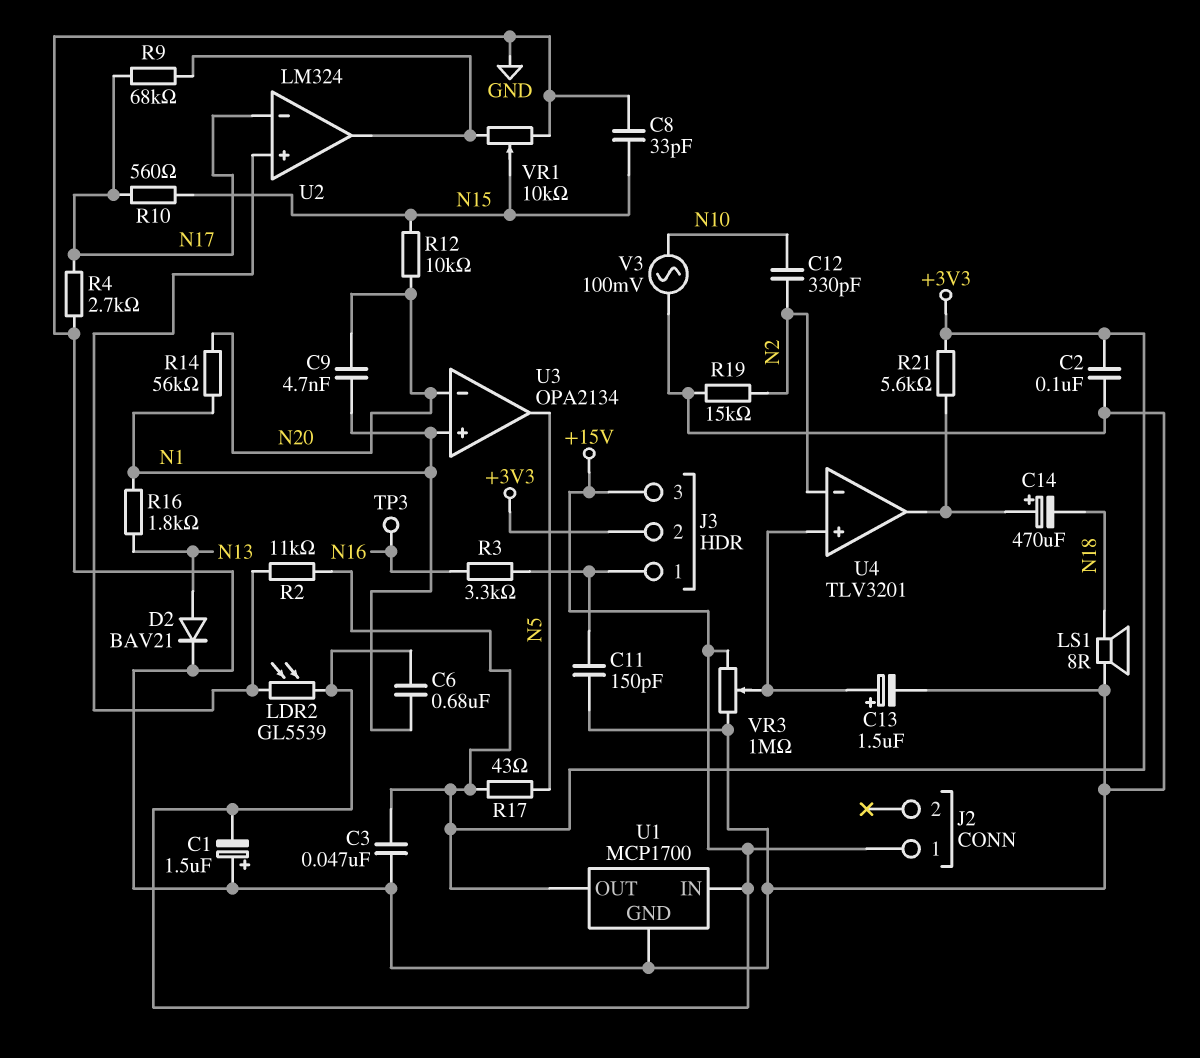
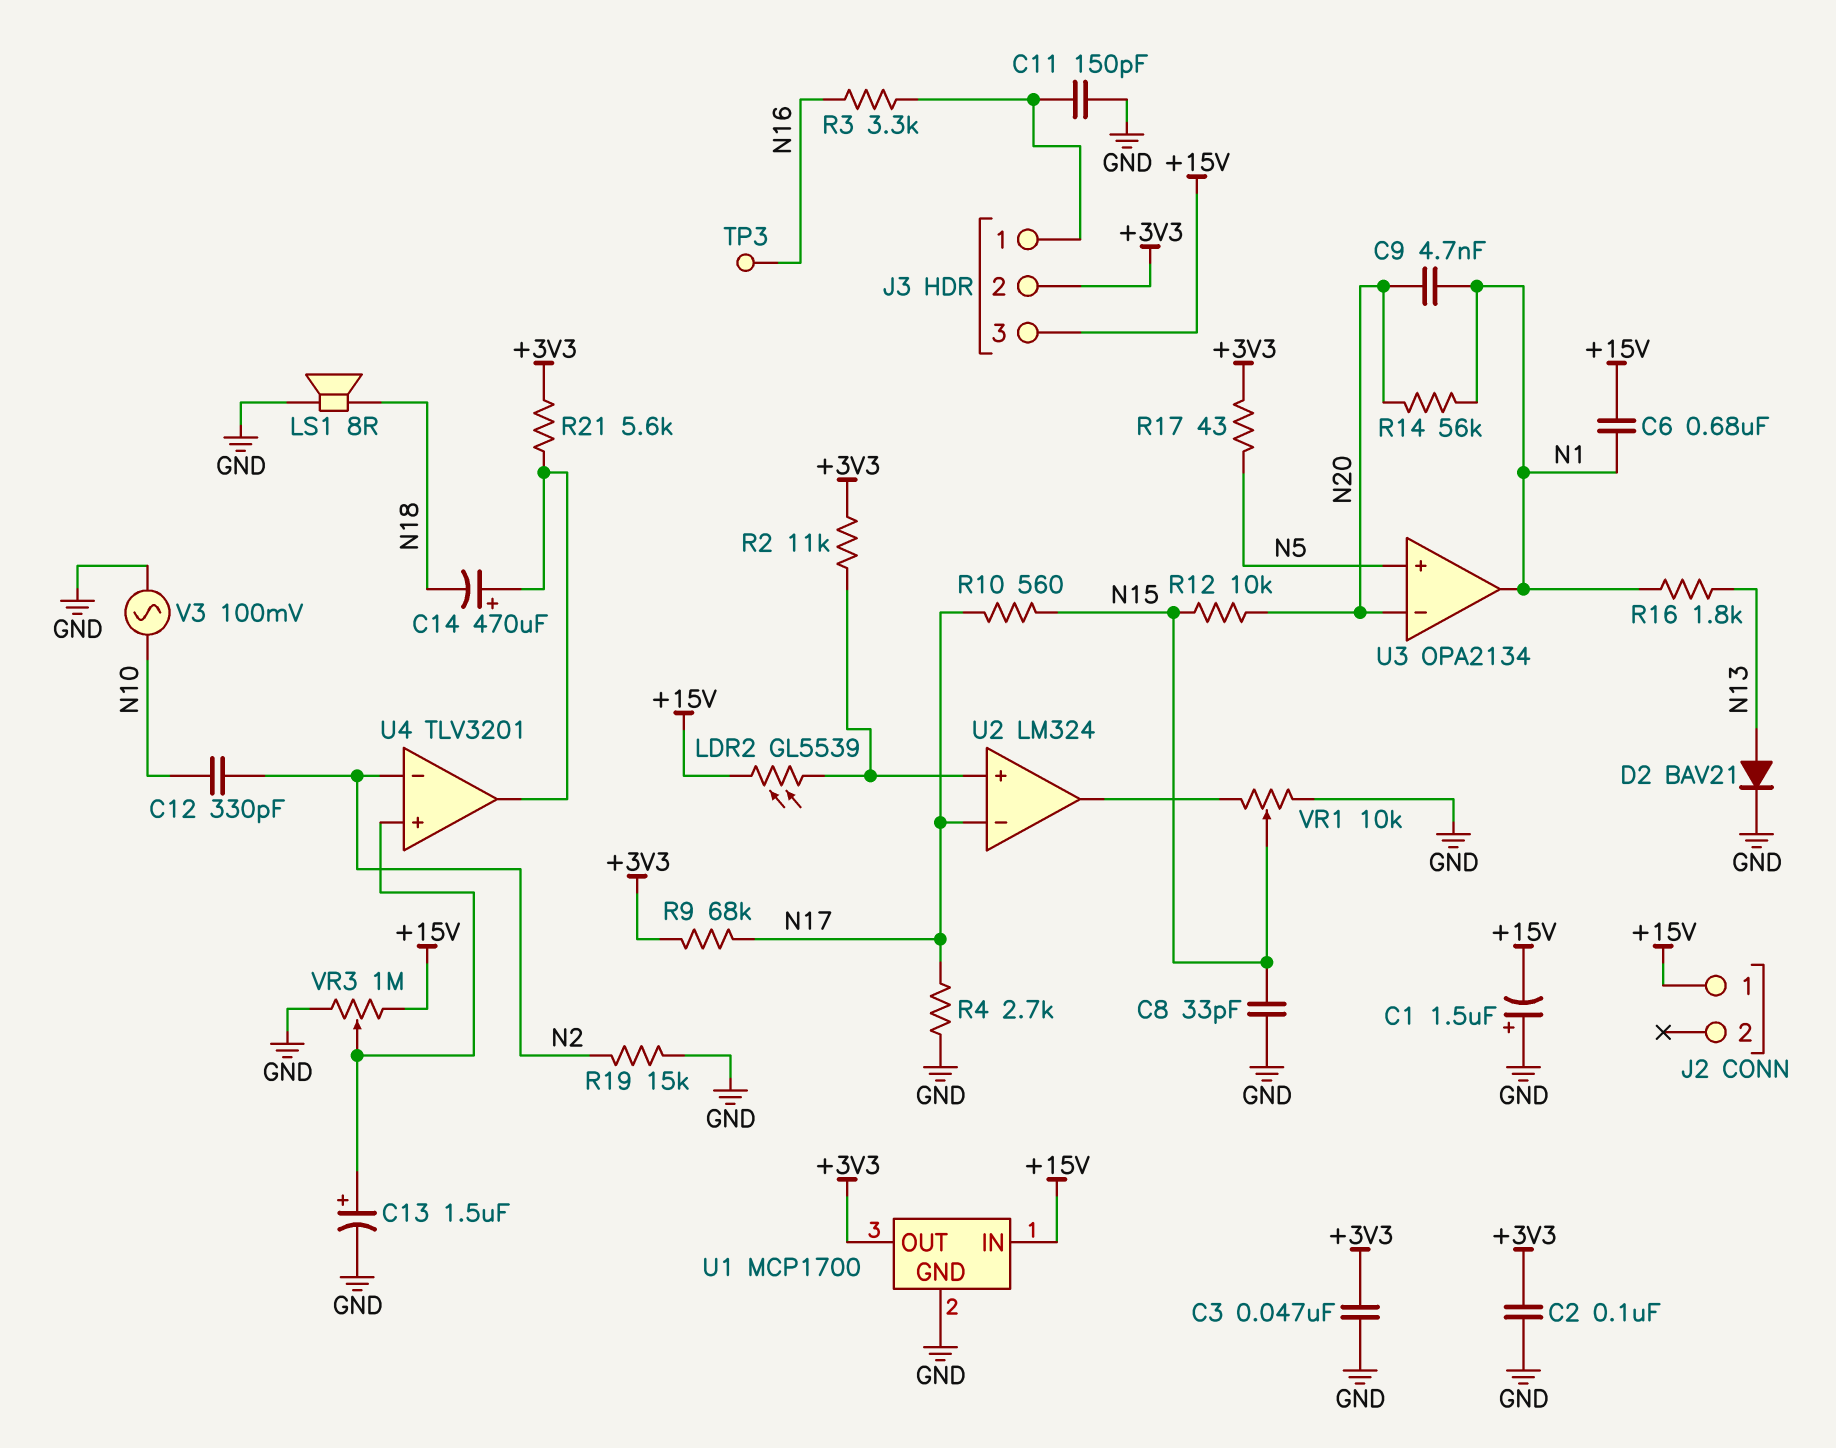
R9: 68k (N17, U2/out) -> 68k (+3V3, N17)
U3 pin in+: N1 -> N5
U3 pin out: N5 -> N1

